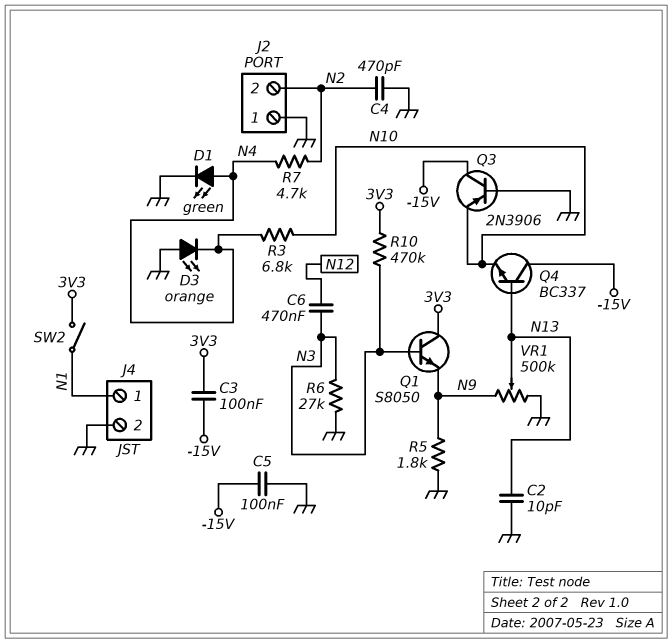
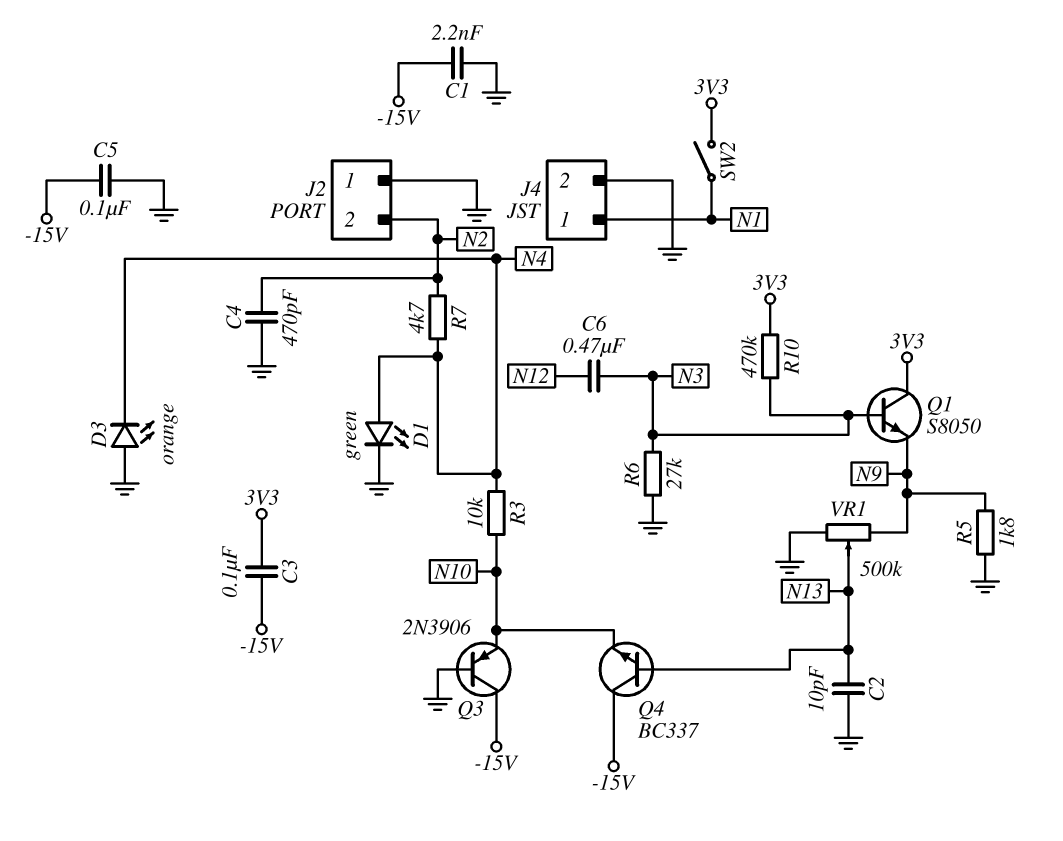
C1: none -> 2.2nF (-15V, GND)
R3: 6.8k (N4, N10) -> 10k (N4, N10)

